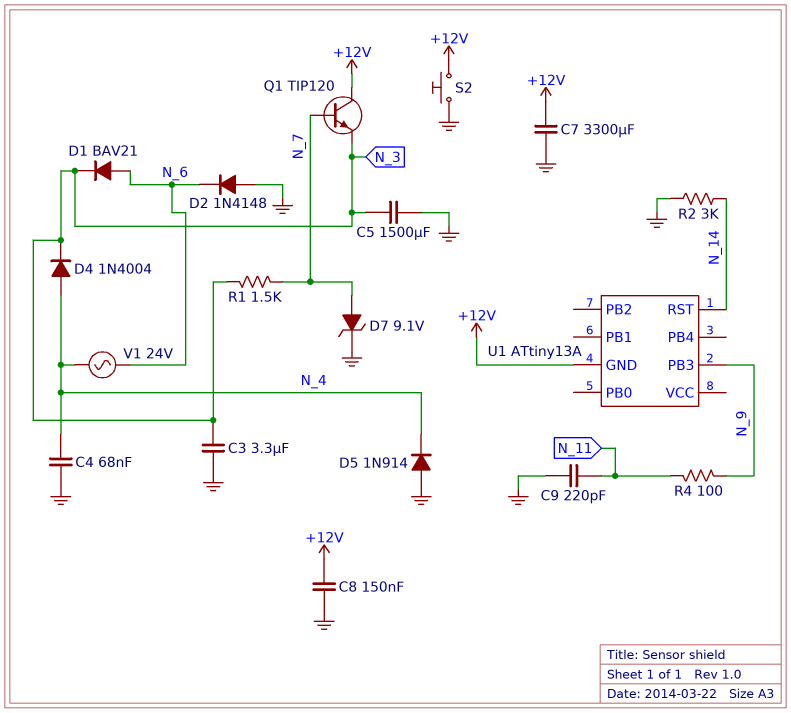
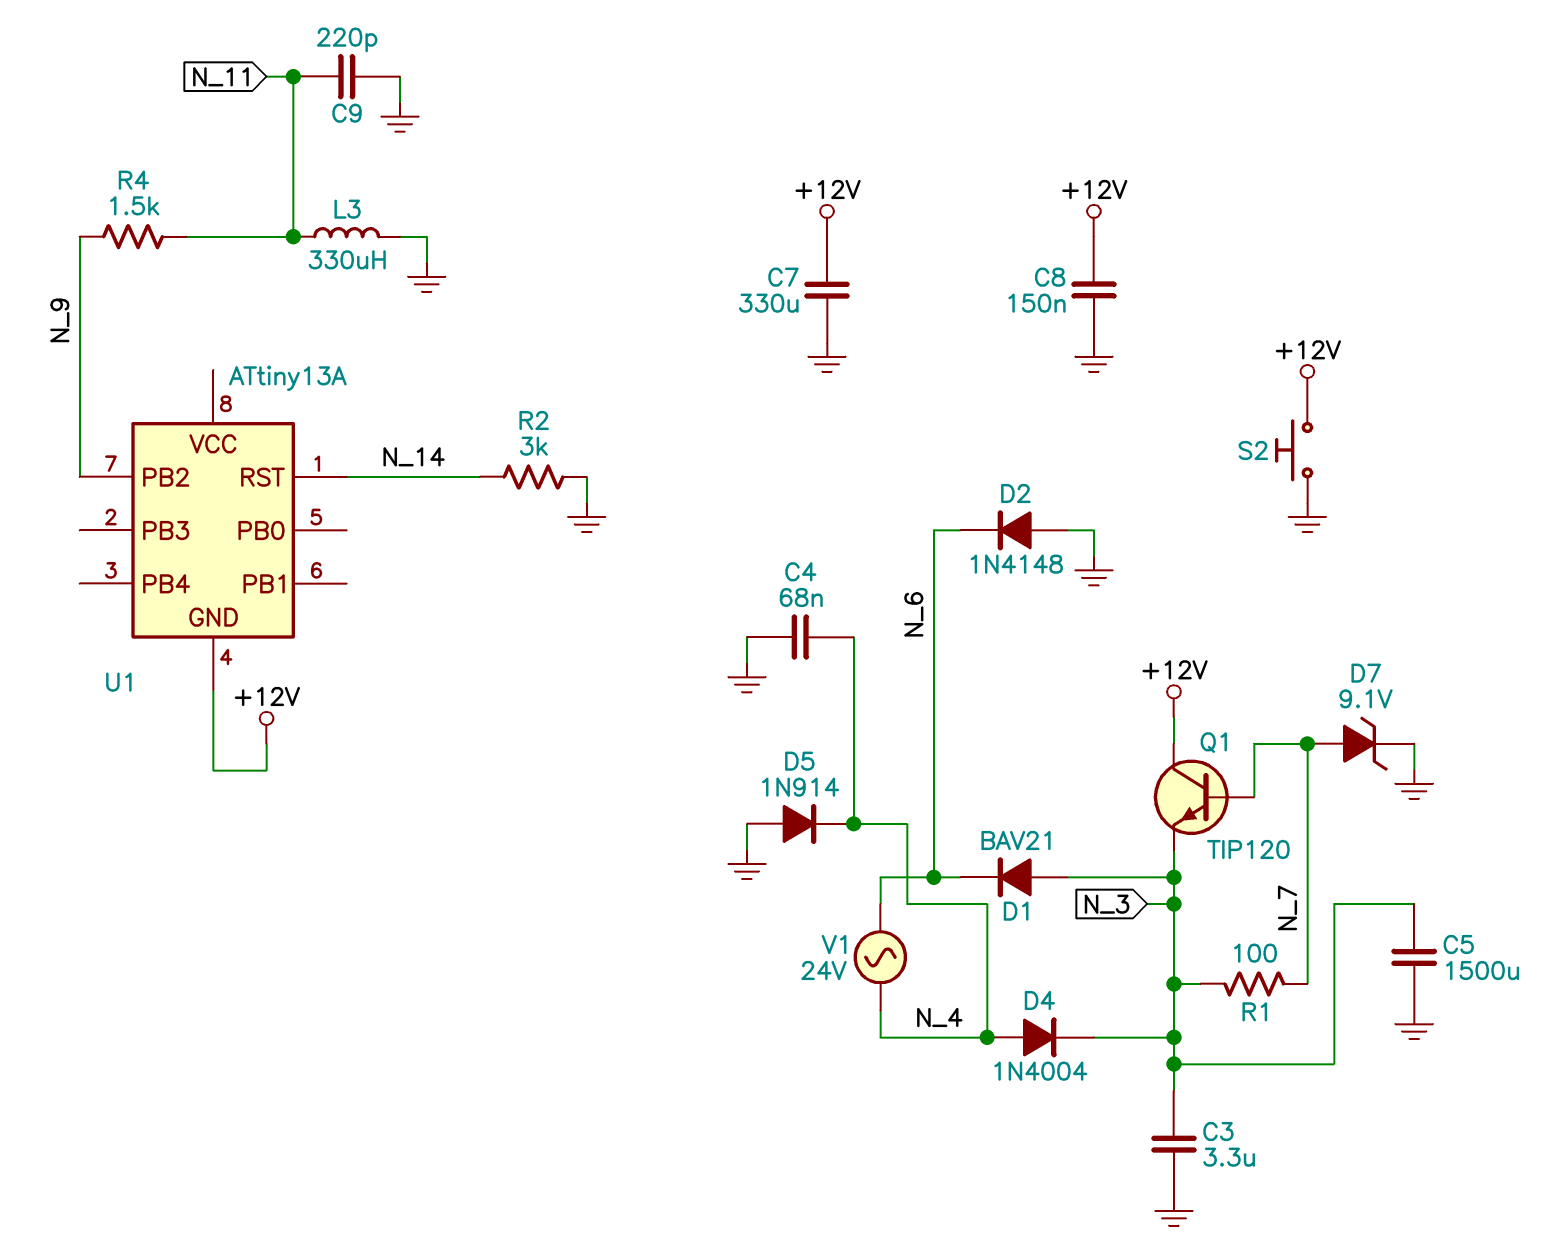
C7: 3300uF (+12V, GND) -> 330uF (+12V, GND)
D1: diode BAV21 (A N_6, K N_3) -> diode BAV21 (A N_3, K N_6)
L3: none -> 330uH (GND, N_11)
R1: 1.5k (N_3, N_7) -> 100 (N_3, N_7)
R4: 100 (N_9, N_11) -> 1.5k (N_9, N_11)
U1 pin PB2: none -> N_9
U1 pin PB3: N_9 -> none

